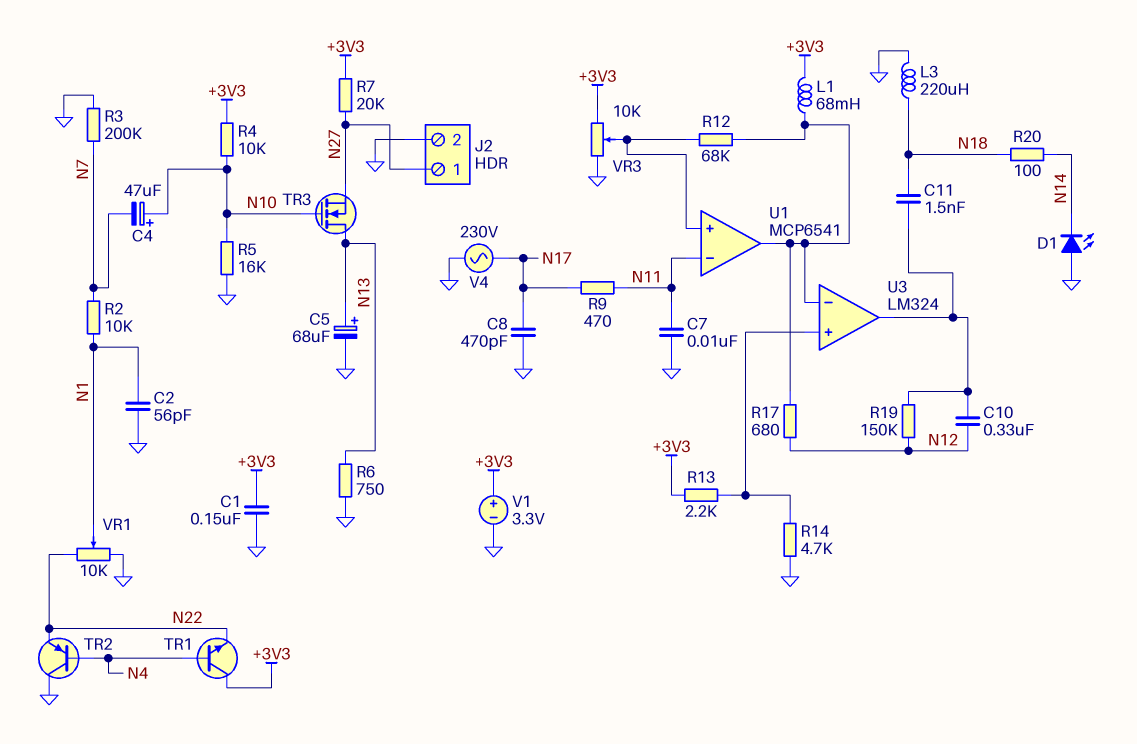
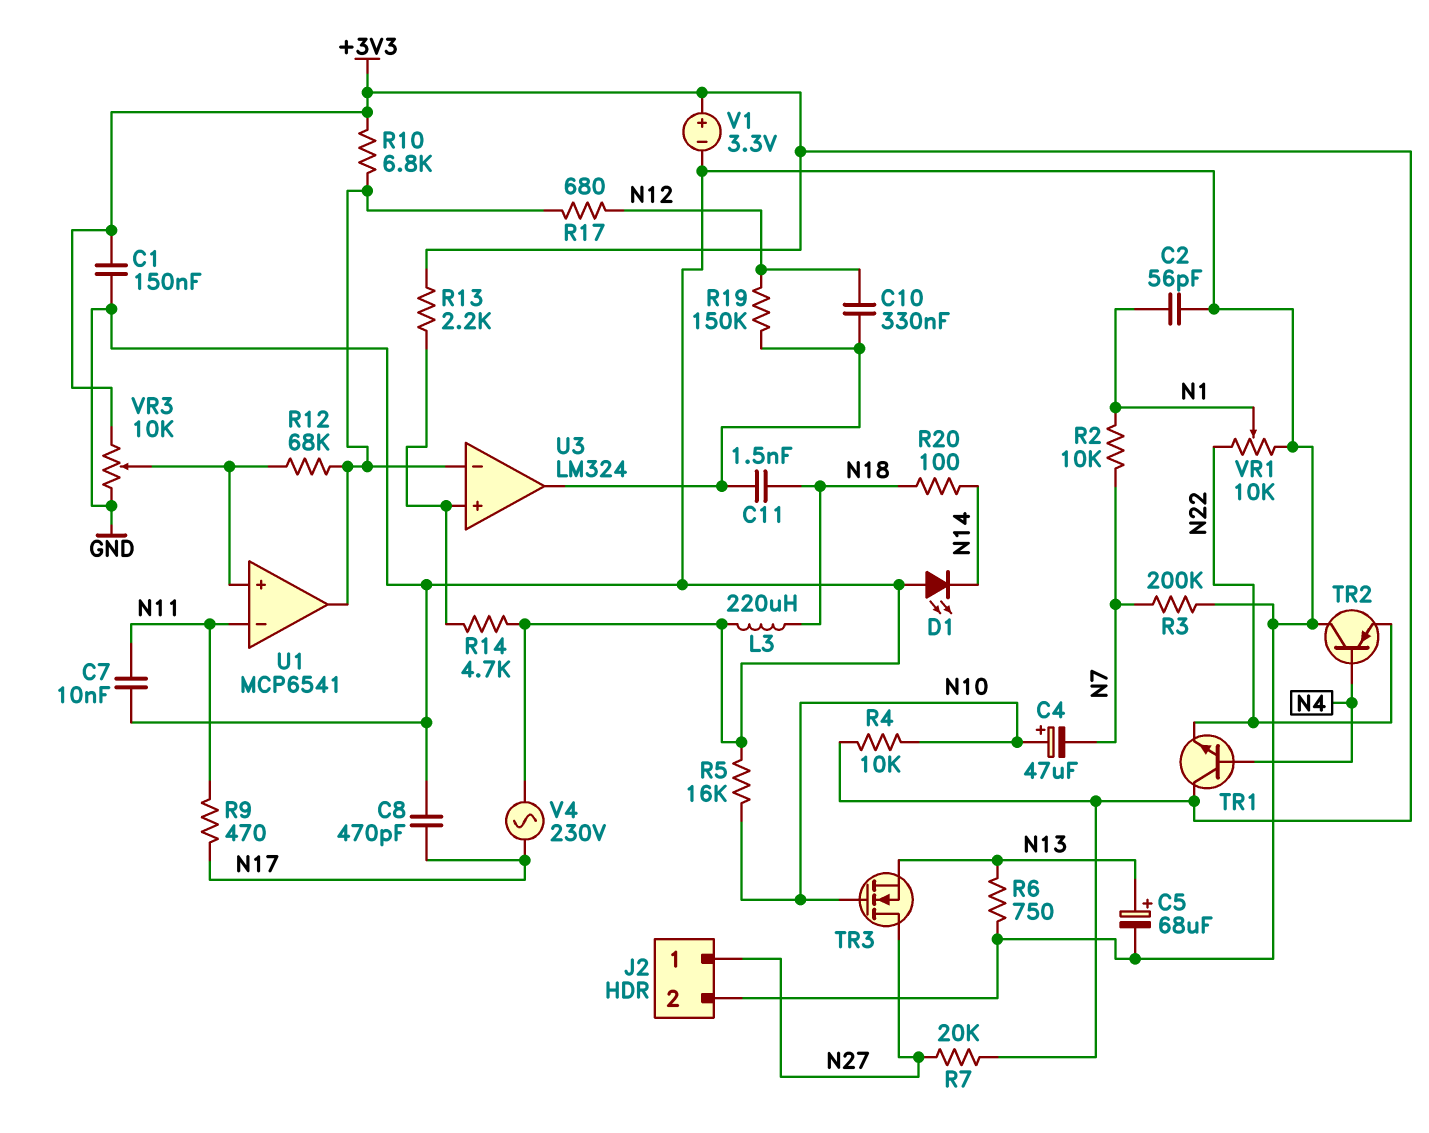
L1: 68mH (+3V3, U1/out) -> none
R10: none -> 6.8k (+3V3, U1/out)
TR3: NMOS (G N10, D N13, S N27) -> NMOS (G N10, D N27, S N13)

